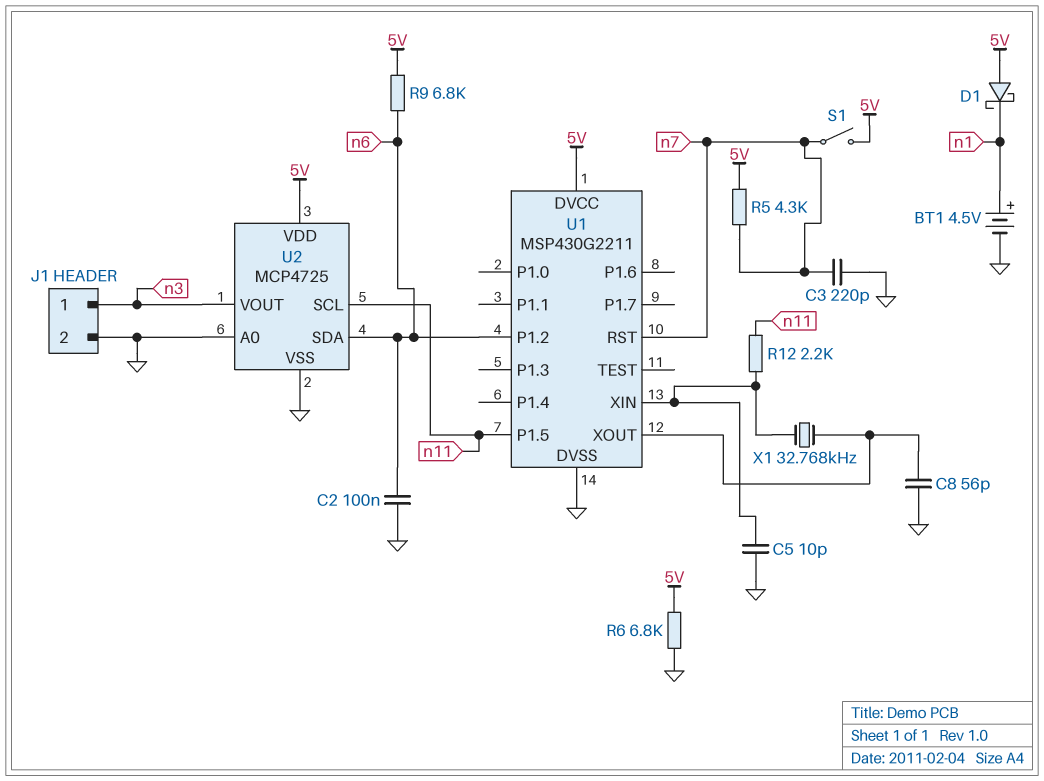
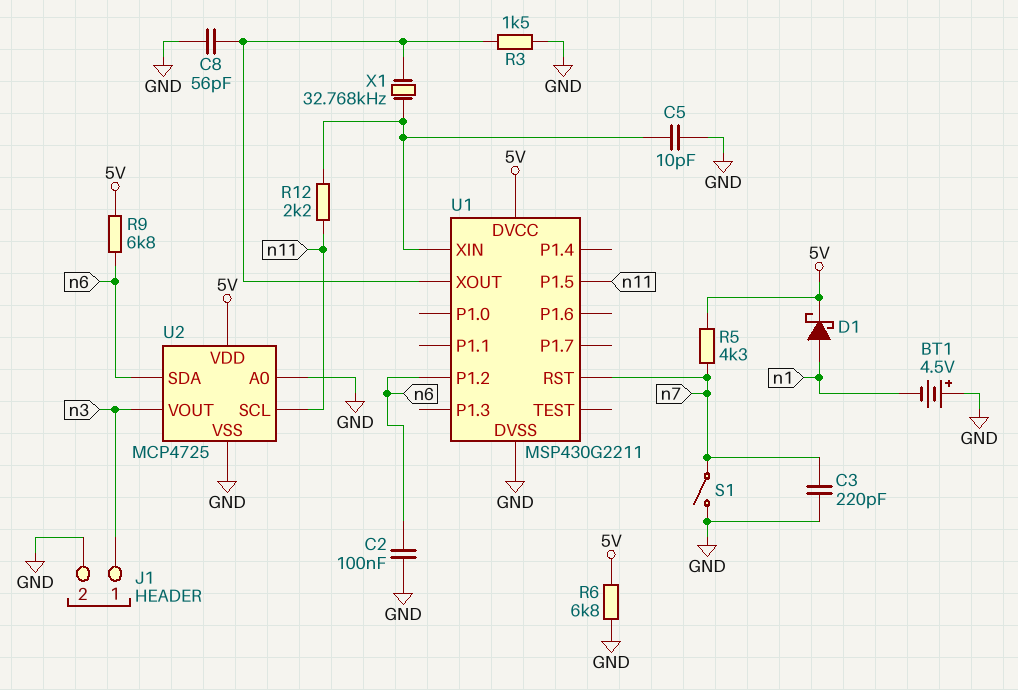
BT1: 4.5V (plus n1, minus GND) -> 4.5V (plus GND, minus n1)
D1: schottky (A 5V, K n1) -> schottky (A n1, K 5V)
R3: none -> 1.5k (GND, U1/XOUT)
S1: switch (5V, n7) -> switch (GND, n7)

